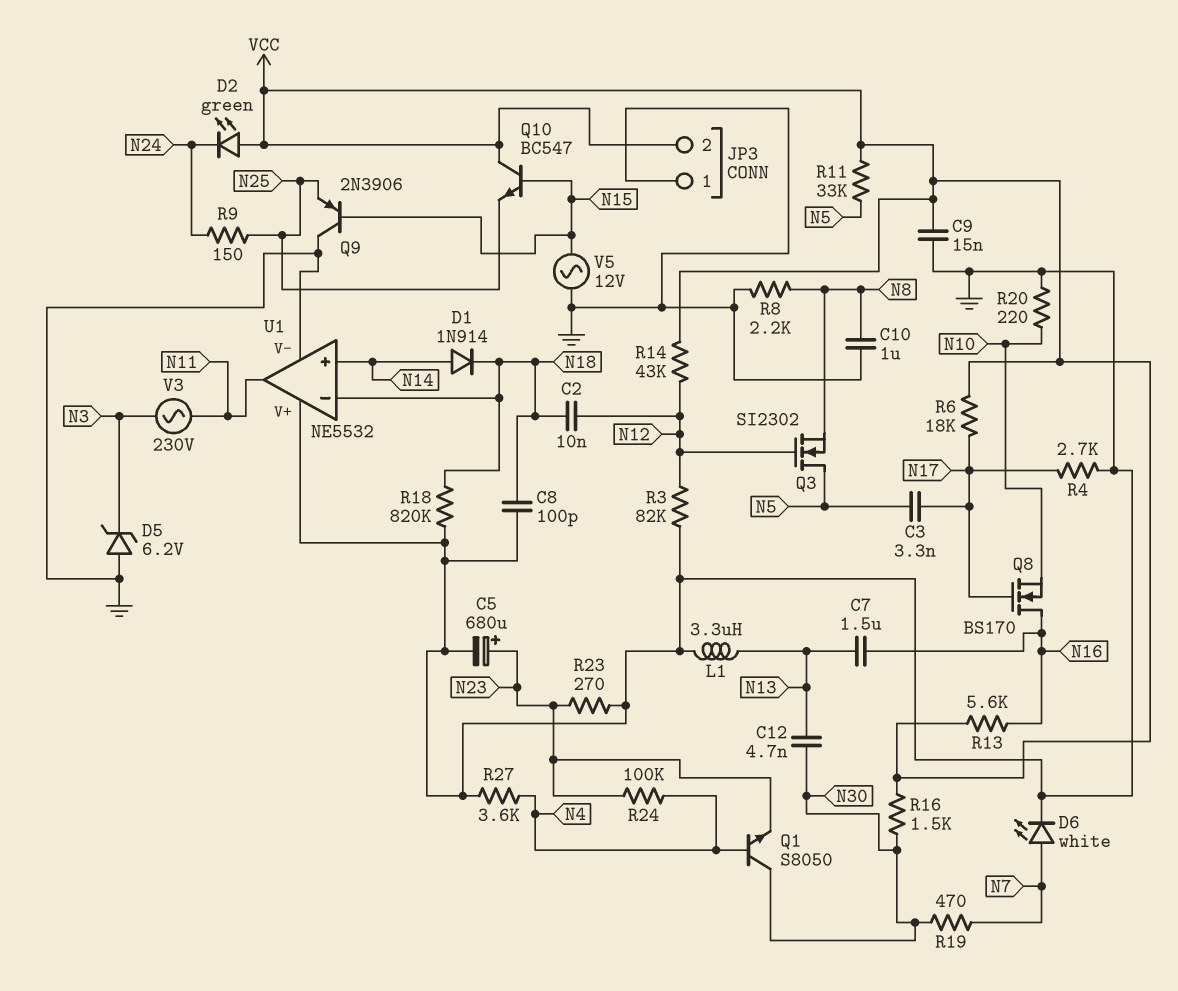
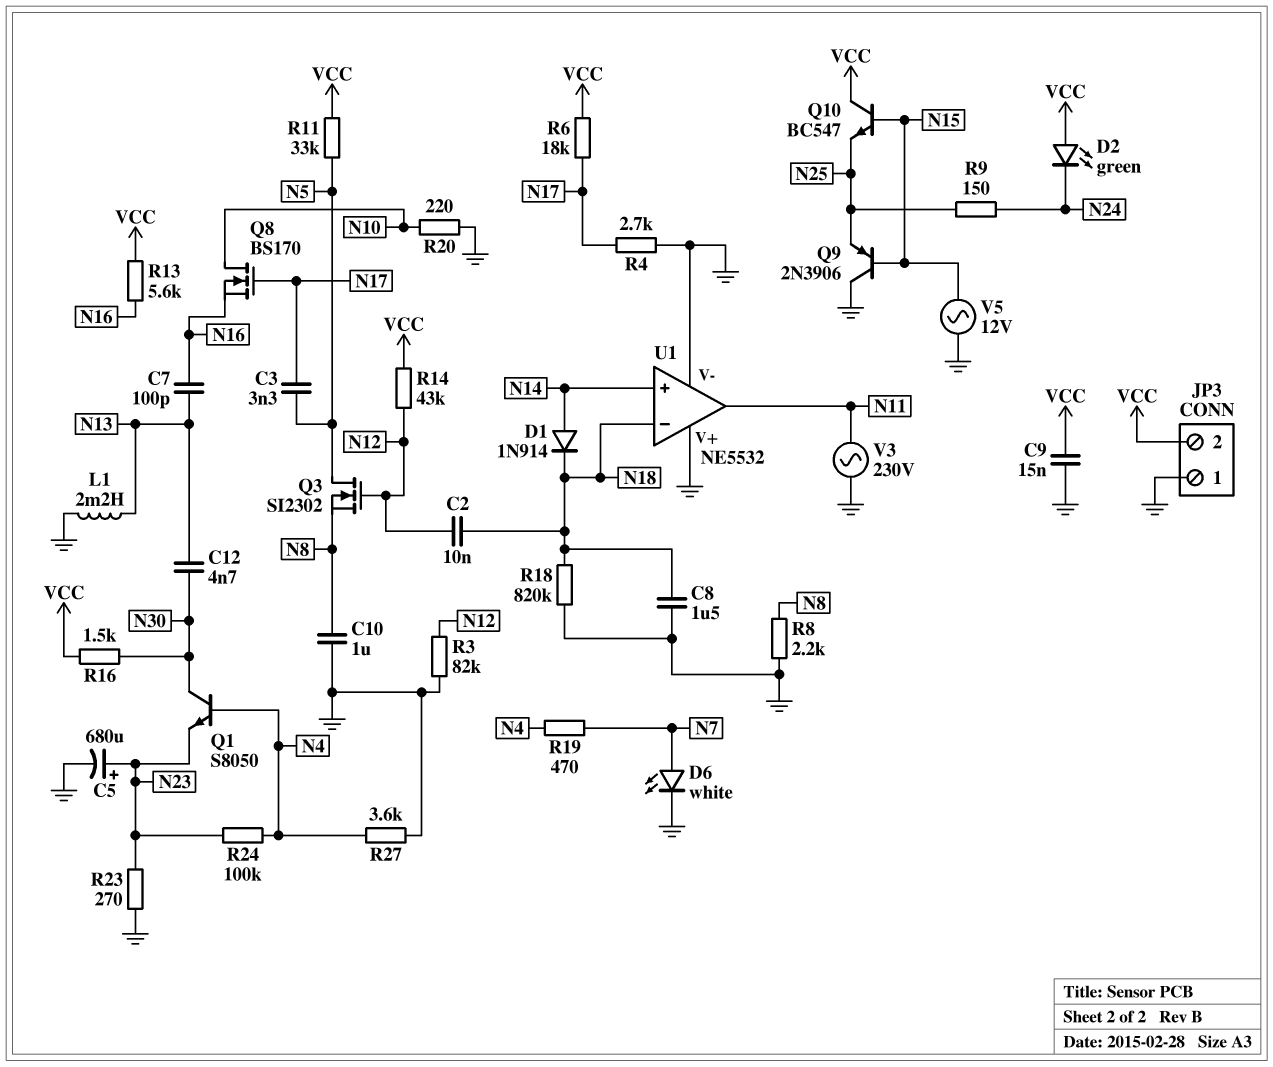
C7: 1.5uF (N13, N16) -> 100pF (N13, N16)
C8: 100pF (GND, N18) -> 1.5uF (GND, N18)
D5: zener 6.2V (A GND, K N3) -> none
L1: 3.3uH (GND, N13) -> 2.2mH (GND, N13)
Q8: NMOS BS170 (G N17, D N16, S N10) -> NMOS BS170 (G N17, D N10, S N16)
R19: 470 (N7, N30) -> 470 (N4, N7)
V3: AC 230V (N3, N11) -> AC 230V (GND, N11)

